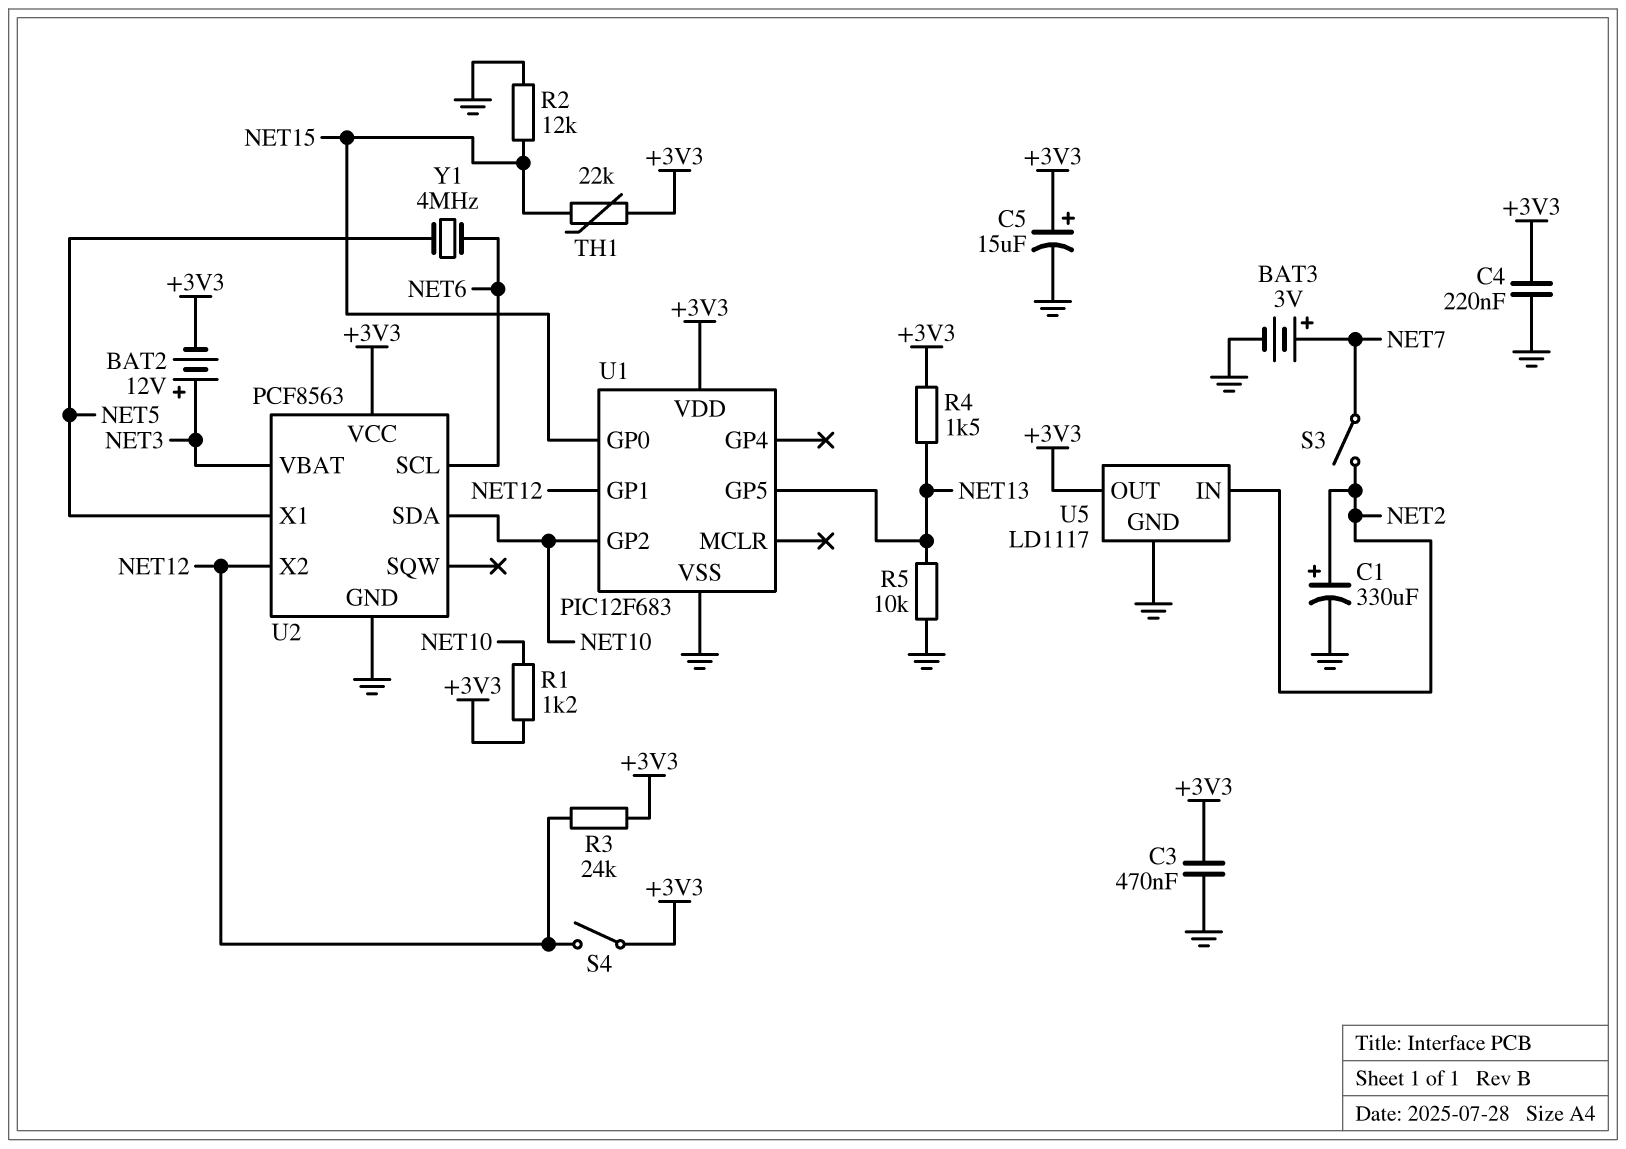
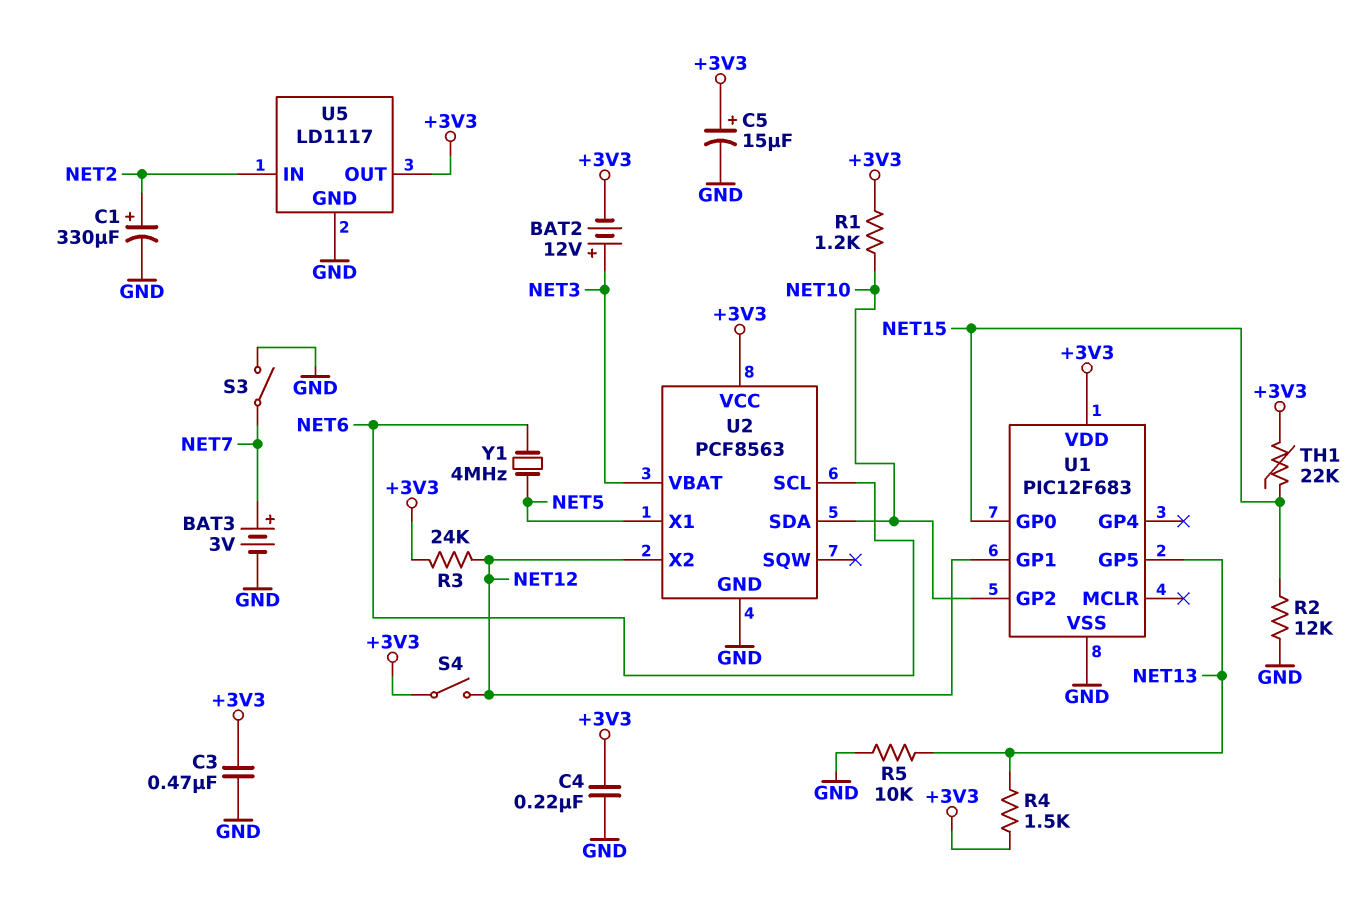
S3: switch (NET2, NET7) -> switch (GND, NET7)

